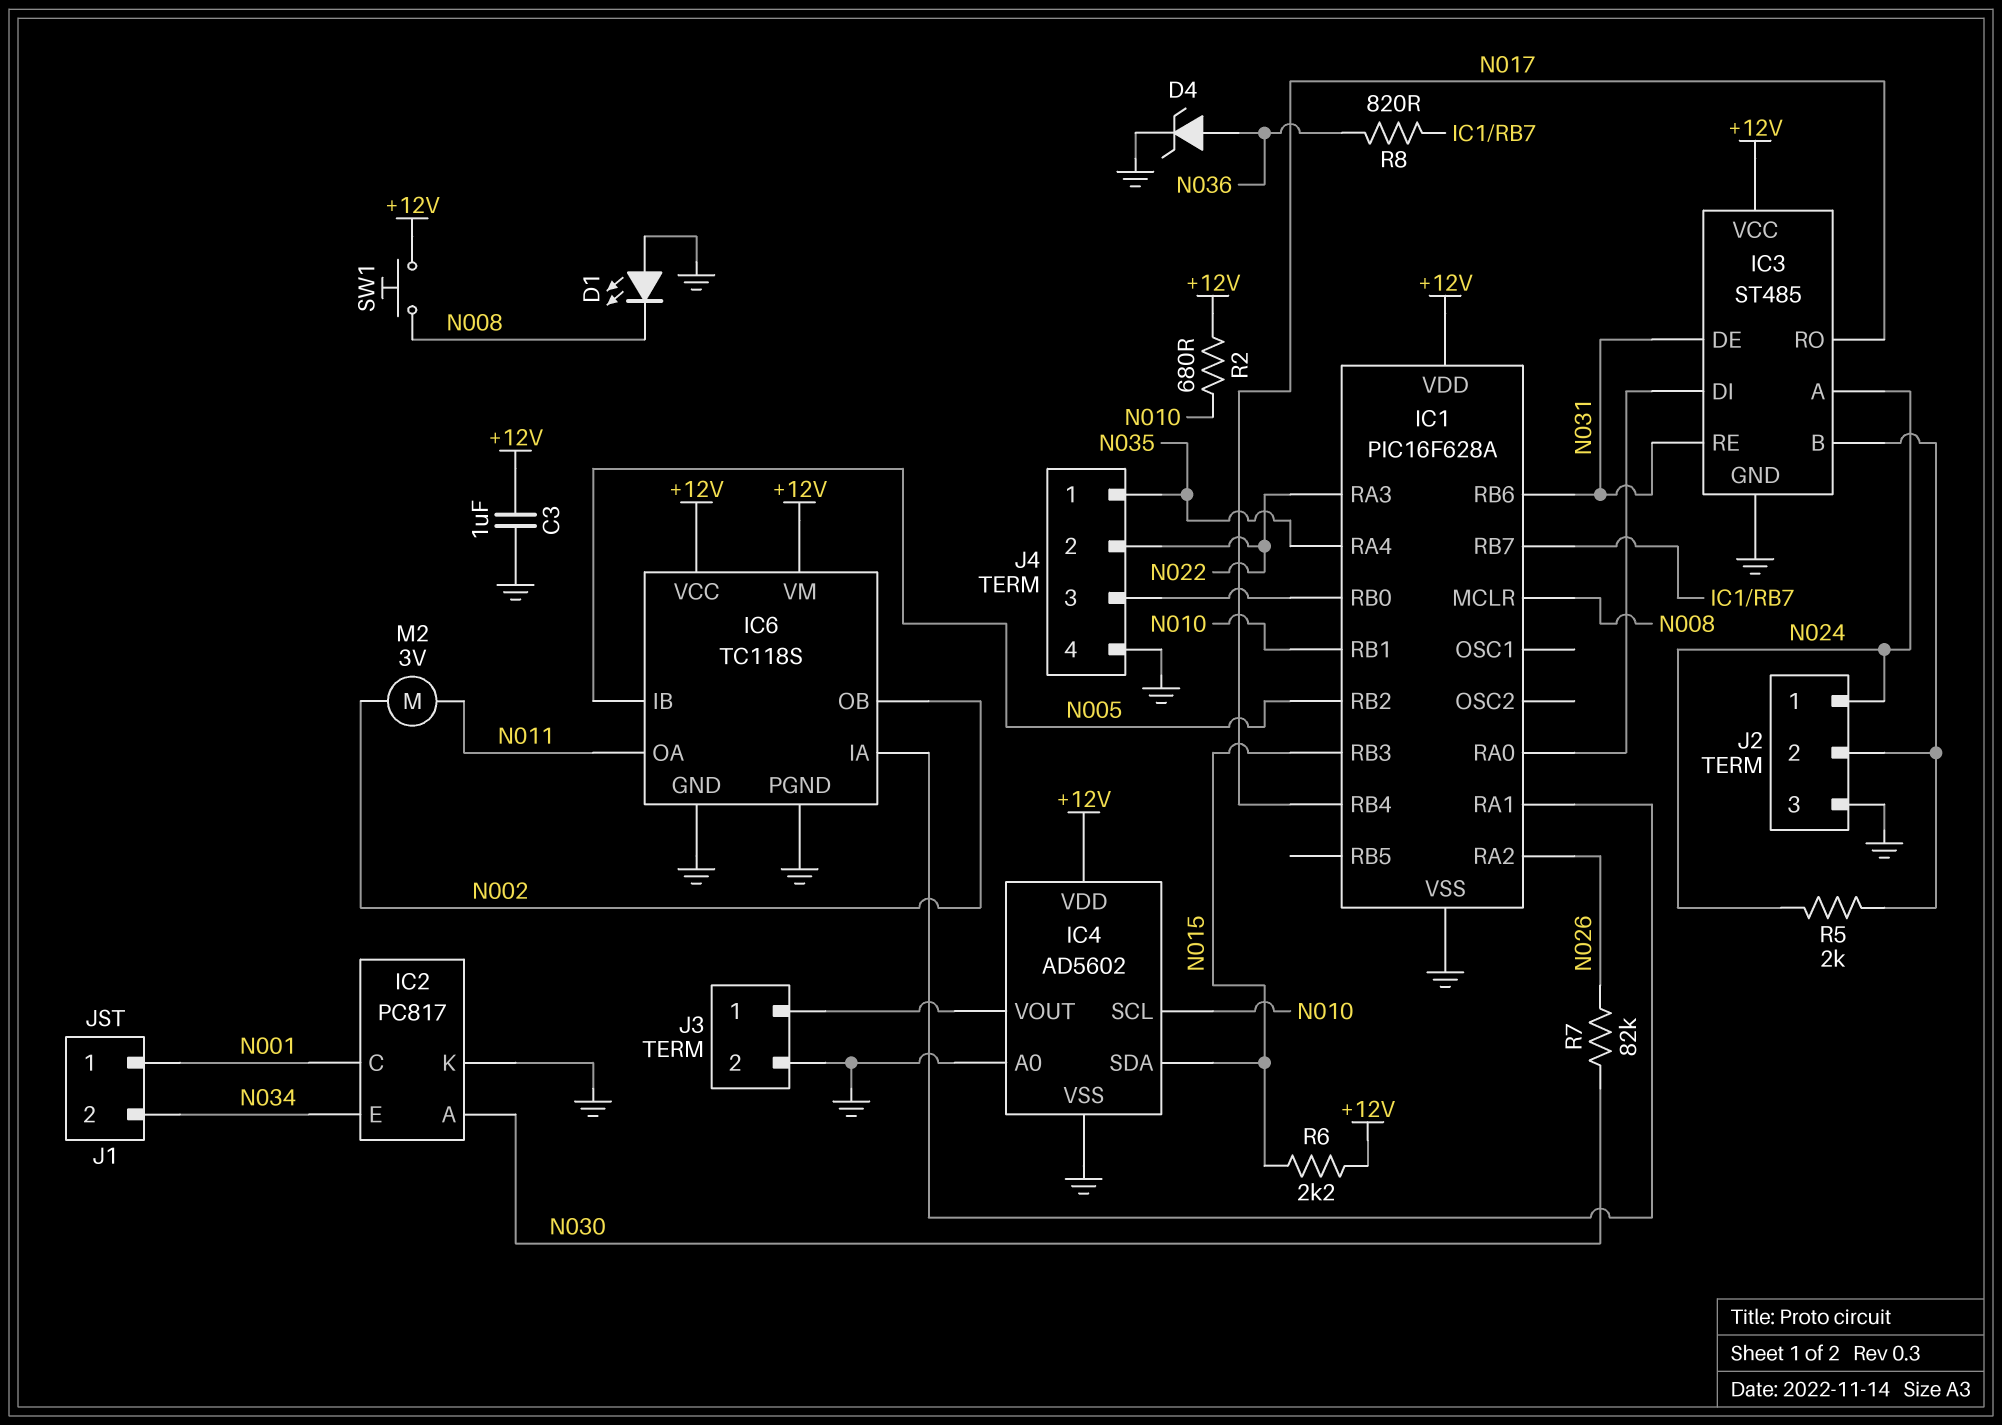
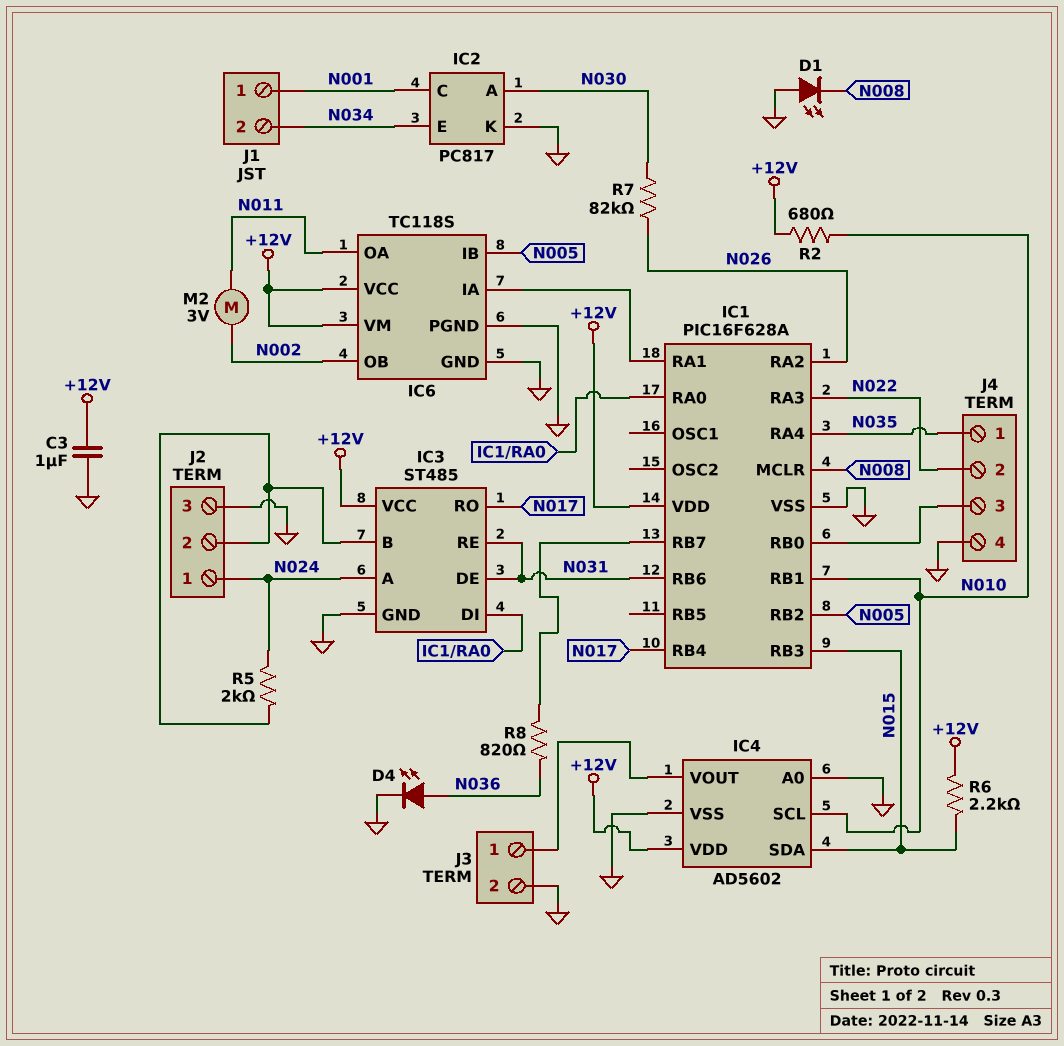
D4: zener (A N036, K GND) -> LED (A N036, K GND)
SW1: button (+12V, N008) -> none

